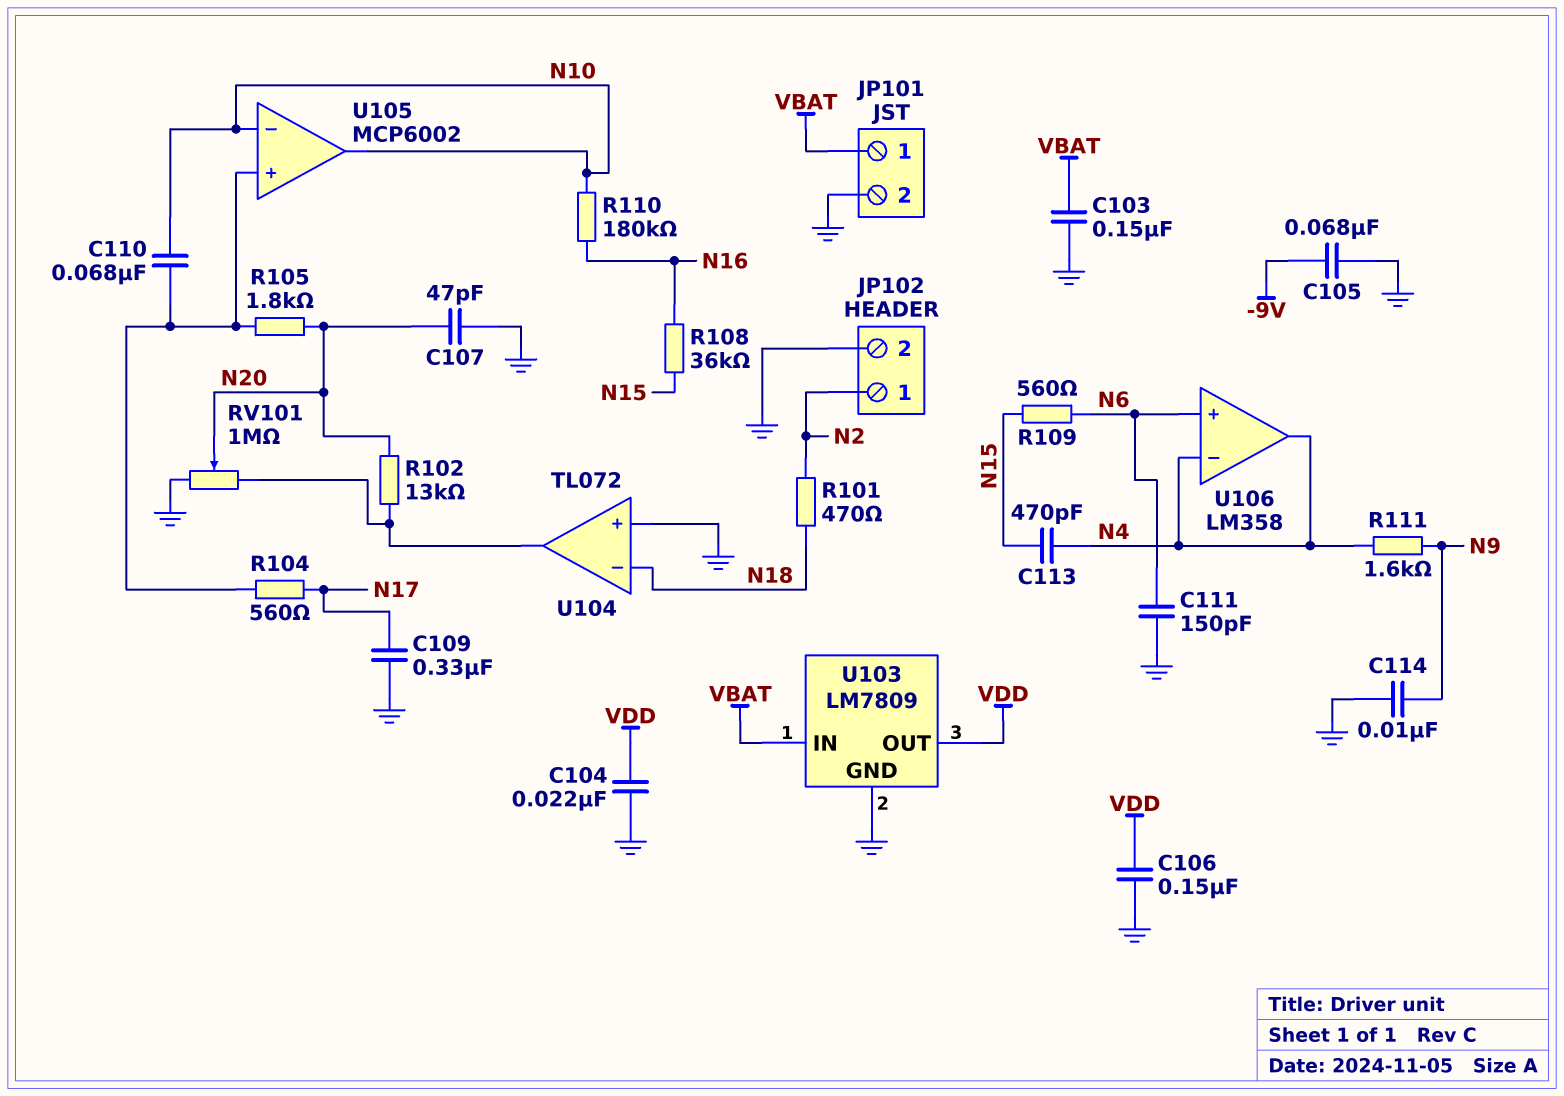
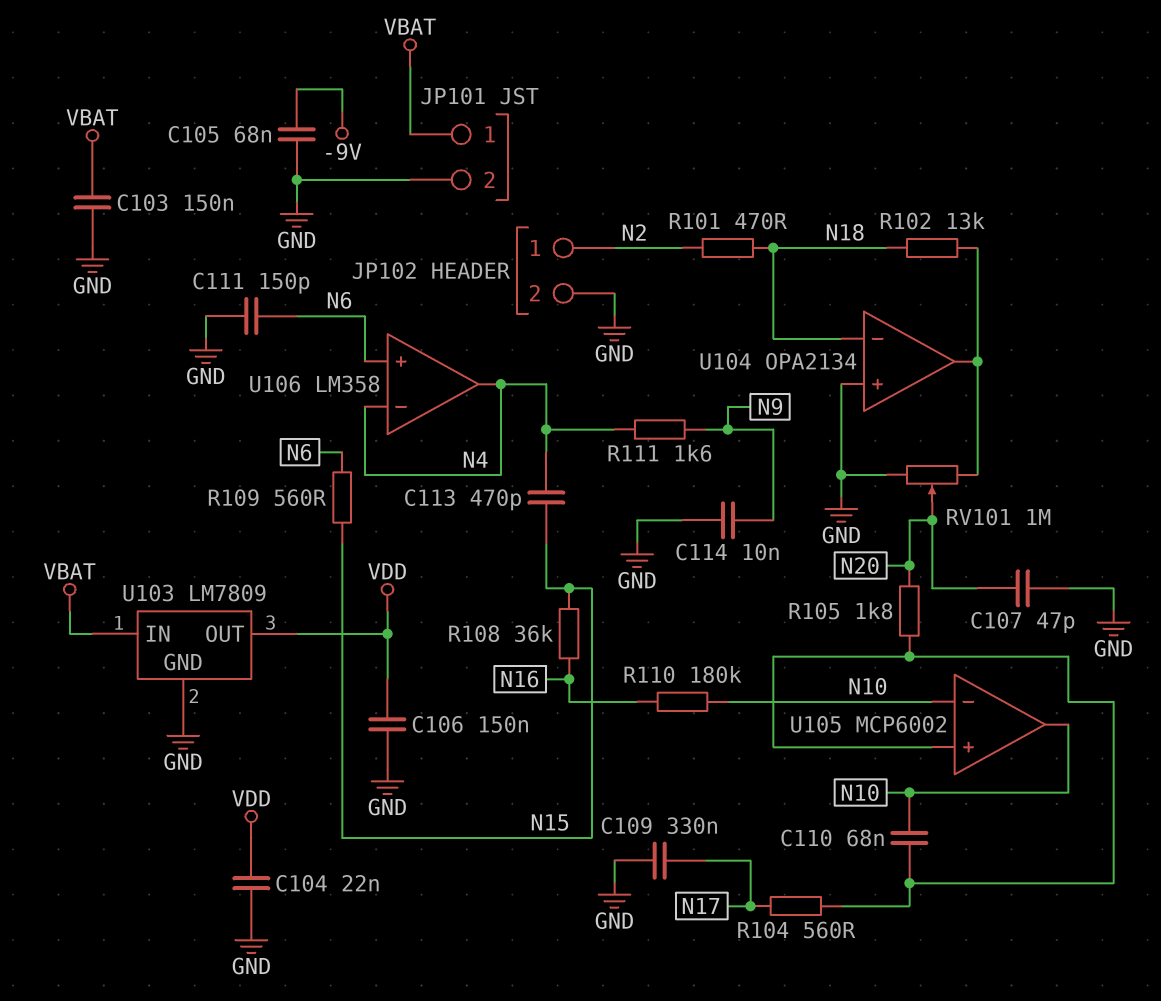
R102: 13k (N20, U104/out) -> 13k (N18, U104/out)
U104: TL072 -> OPA2134

